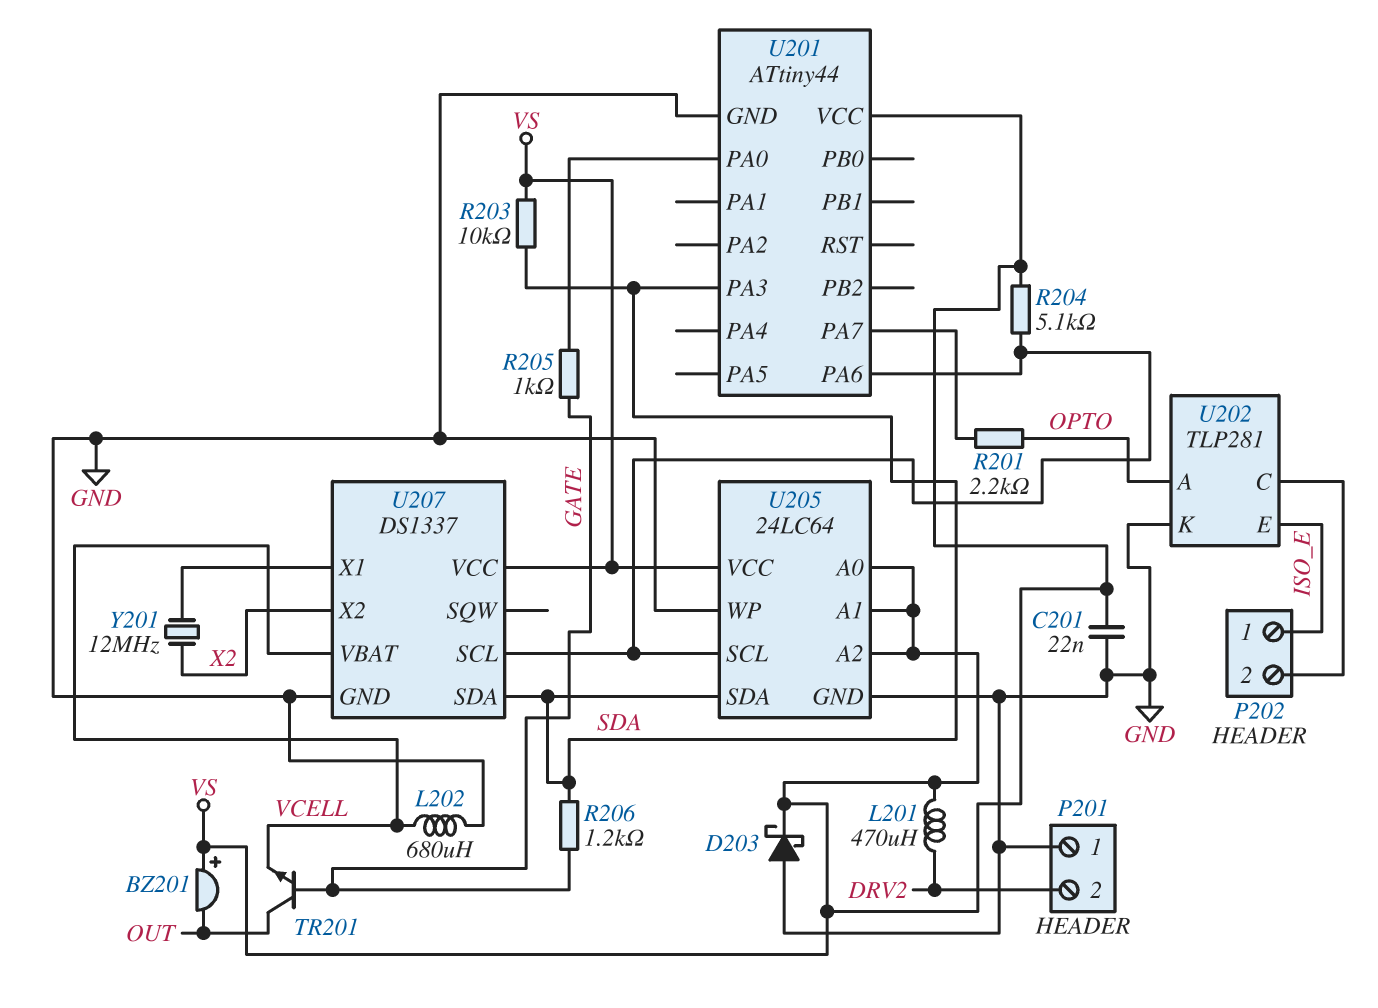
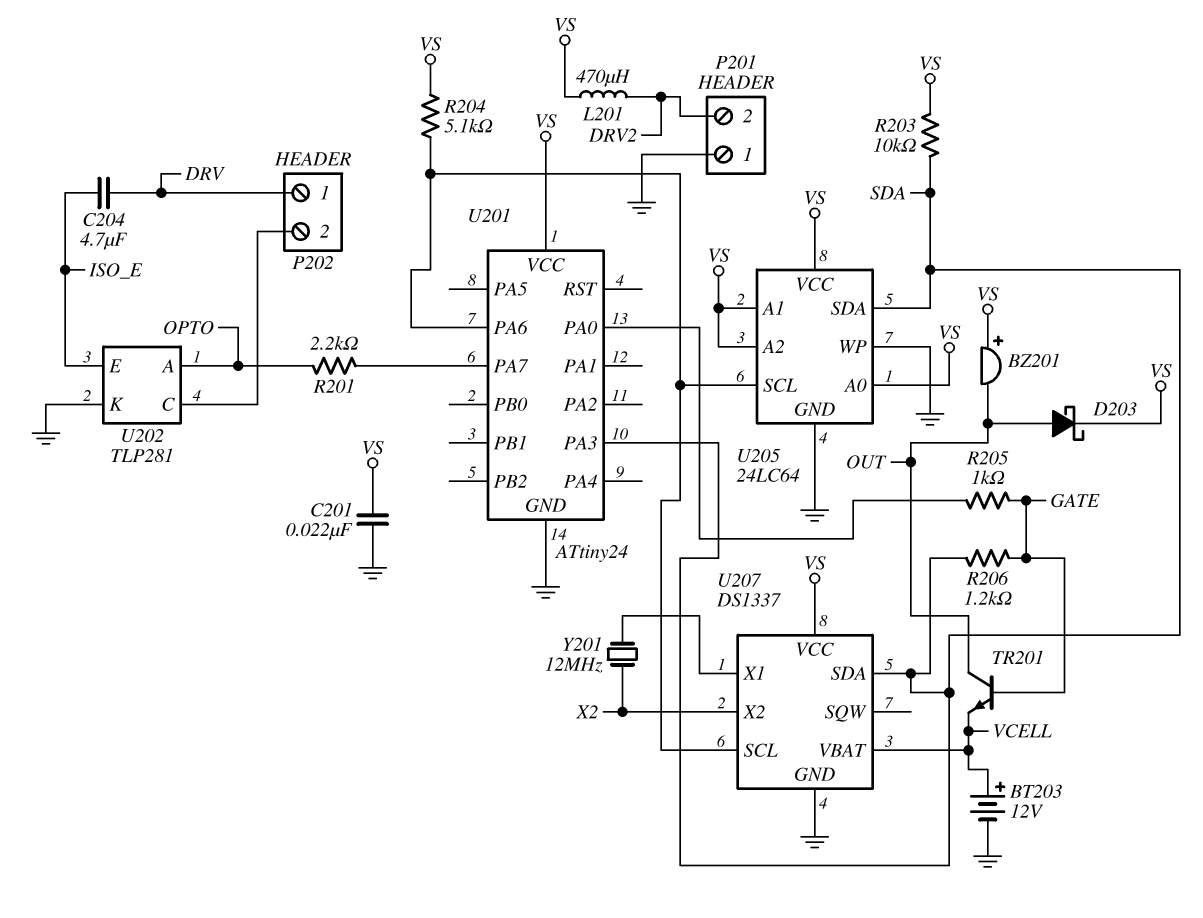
BT203: none -> 12V (plus VCELL, minus GND)
C204: none -> 4.7uF (DRV, ISO_E)
D203: schottky (A GND, K VS) -> schottky (A OUT, K VS)
L202: 680uH (GND, VCELL) -> none
P202 pin 1: ISO_E -> DRV
U201: ATtiny44 -> ATtiny24

